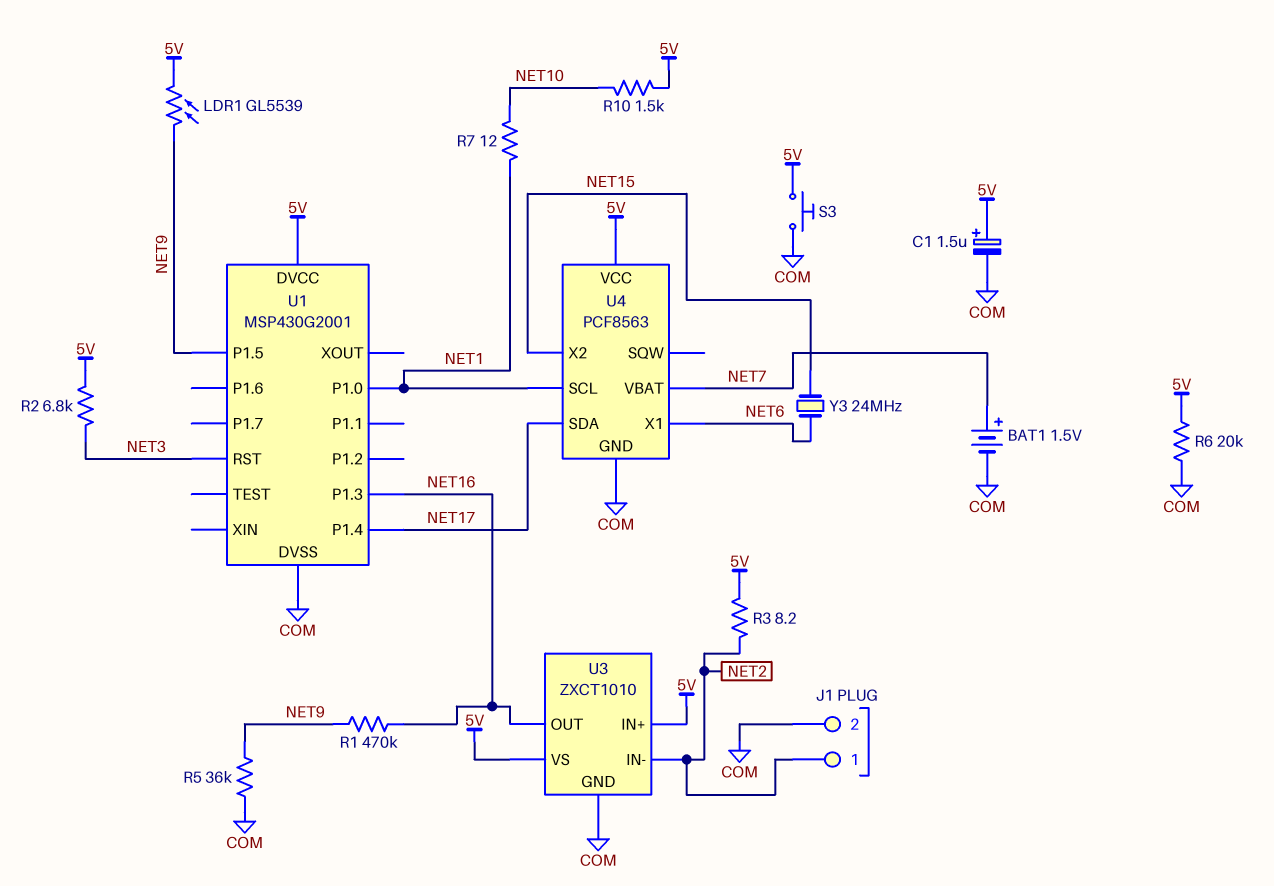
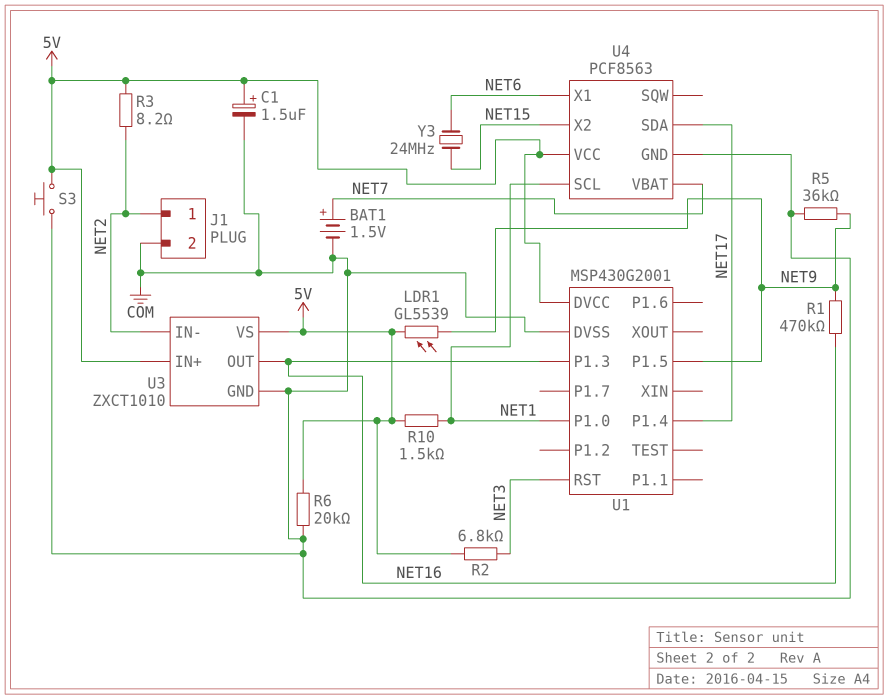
R7: 12 (NET1, NET10) -> none
R10: 1.5k (5V, NET10) -> 1.5k (5V, NET1)

